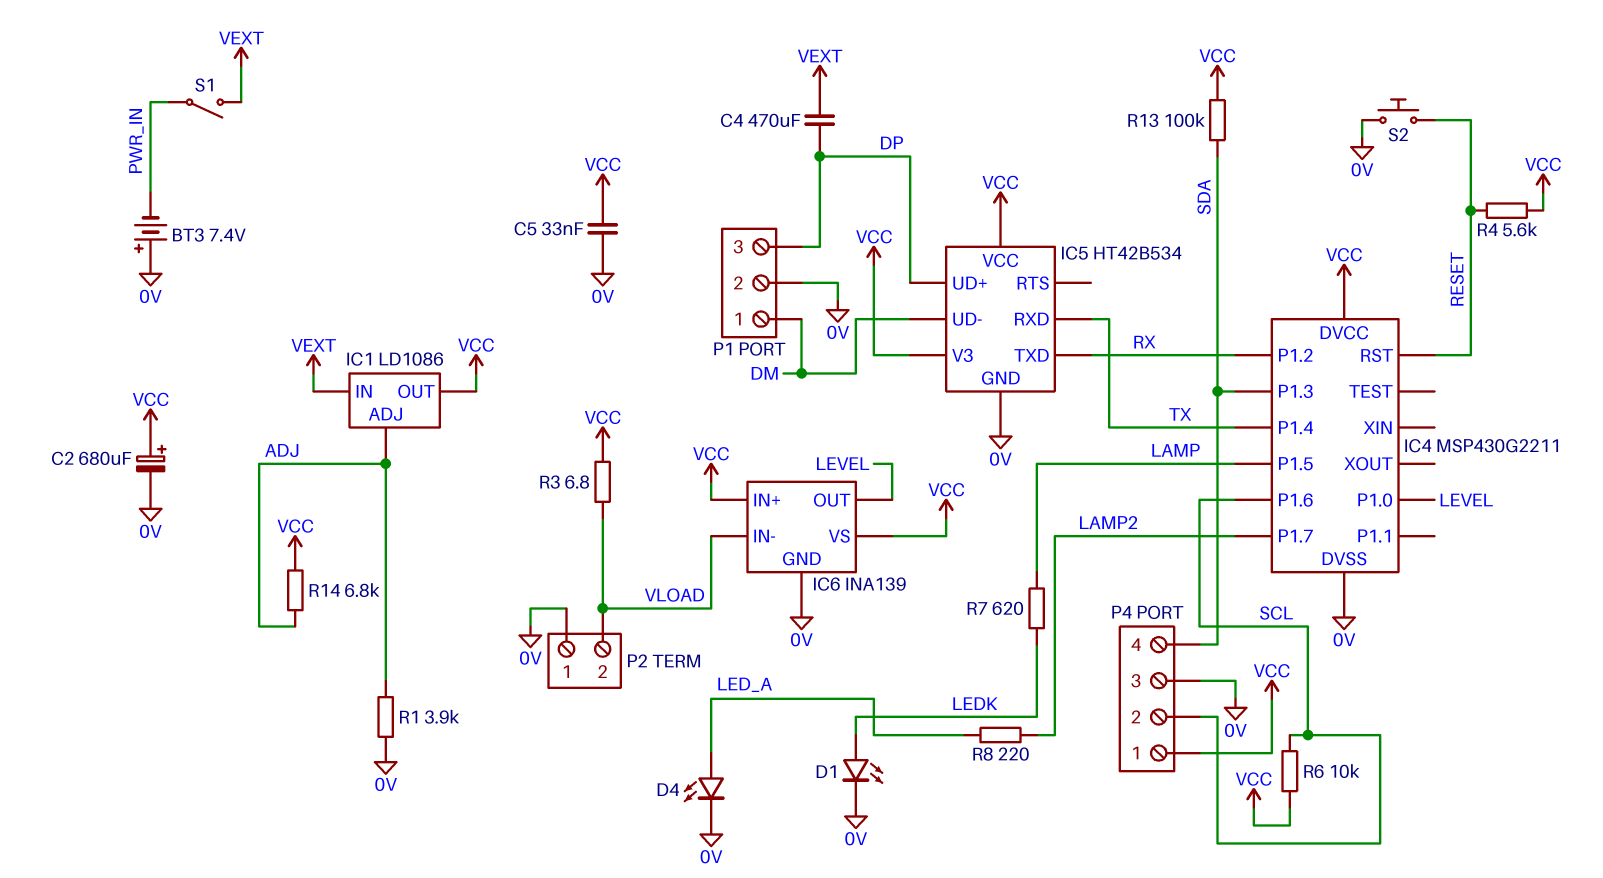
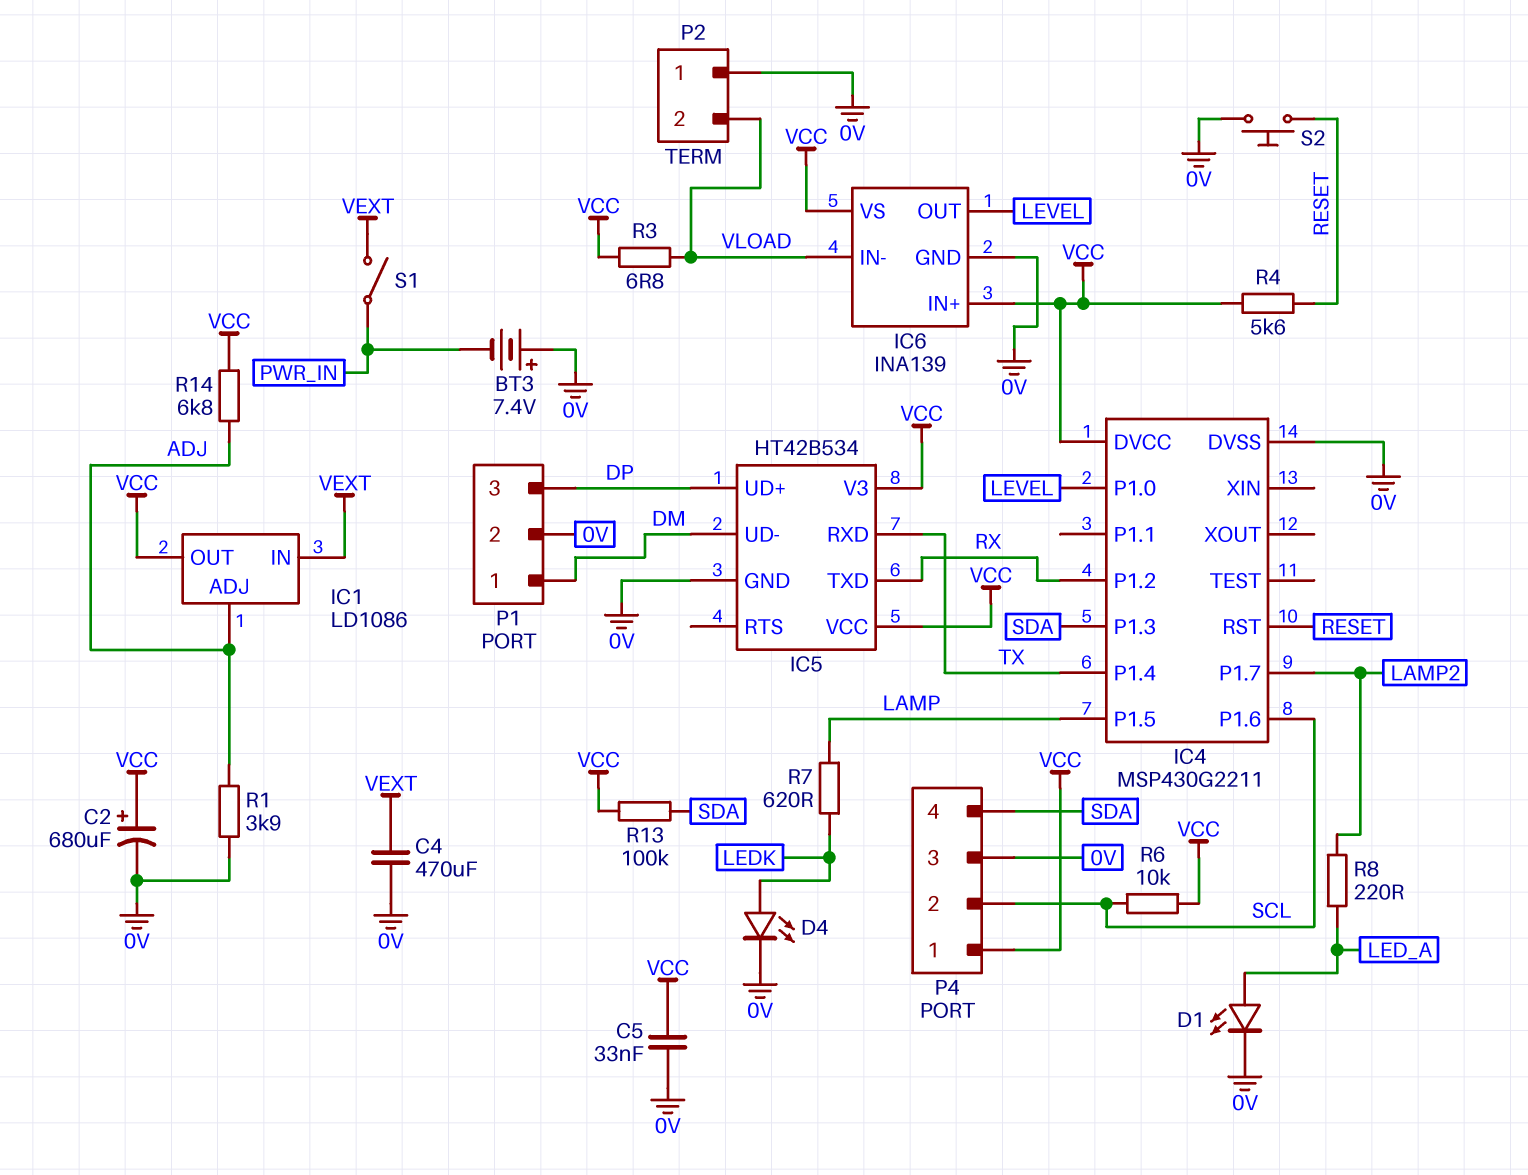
C4: 470uF (DP, VEXT) -> 470uF (0V, VEXT)
D1: LED (A LEDK, K 0V) -> LED (A LED_A, K 0V)
D4: LED (A LED_A, K 0V) -> LED (A LEDK, K 0V)

